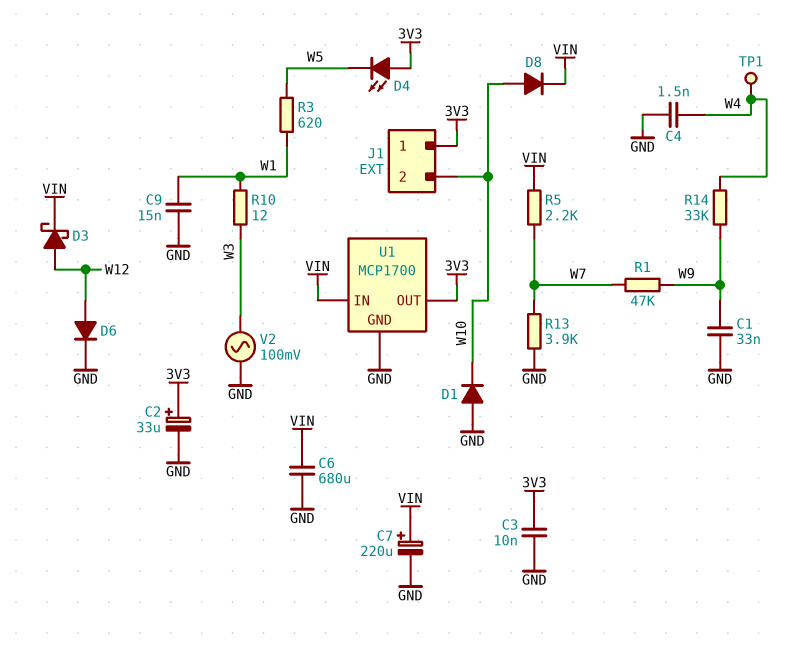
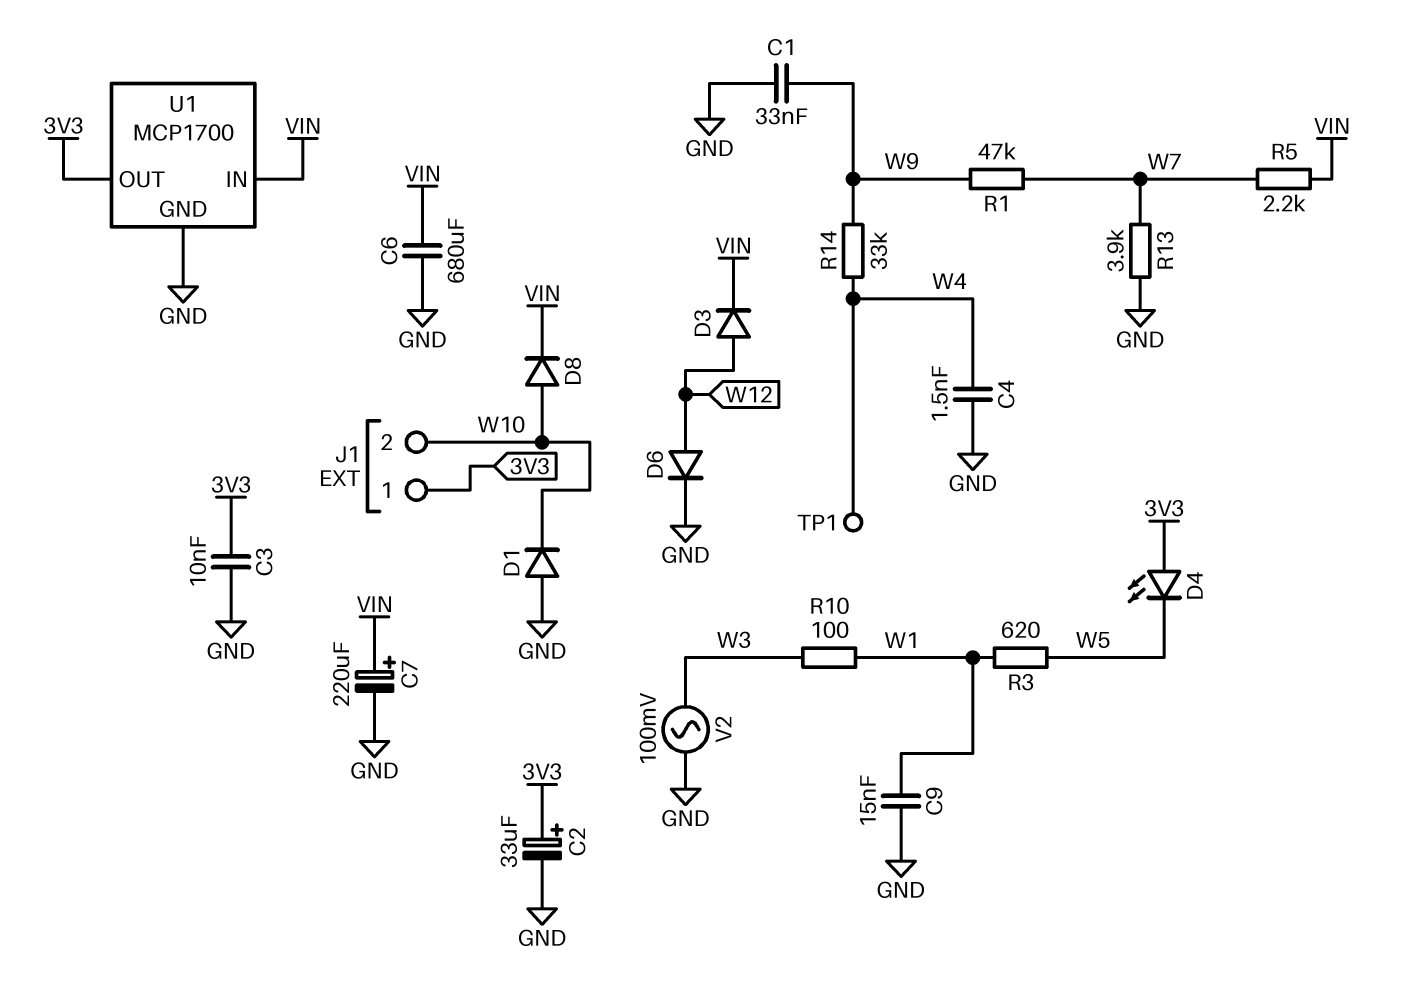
D3: schottky (A W12, K VIN) -> diode (A W12, K VIN)
R10: 12 (W1, W3) -> 100 (W1, W3)

